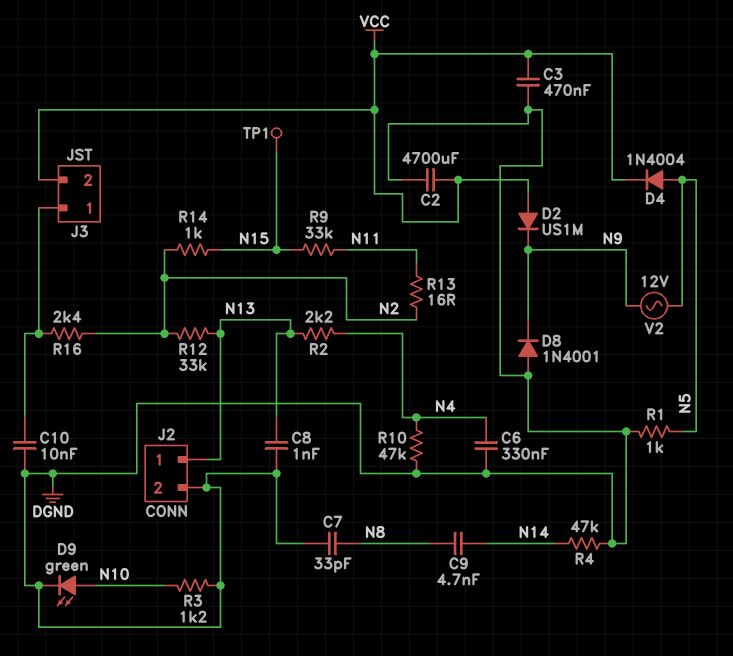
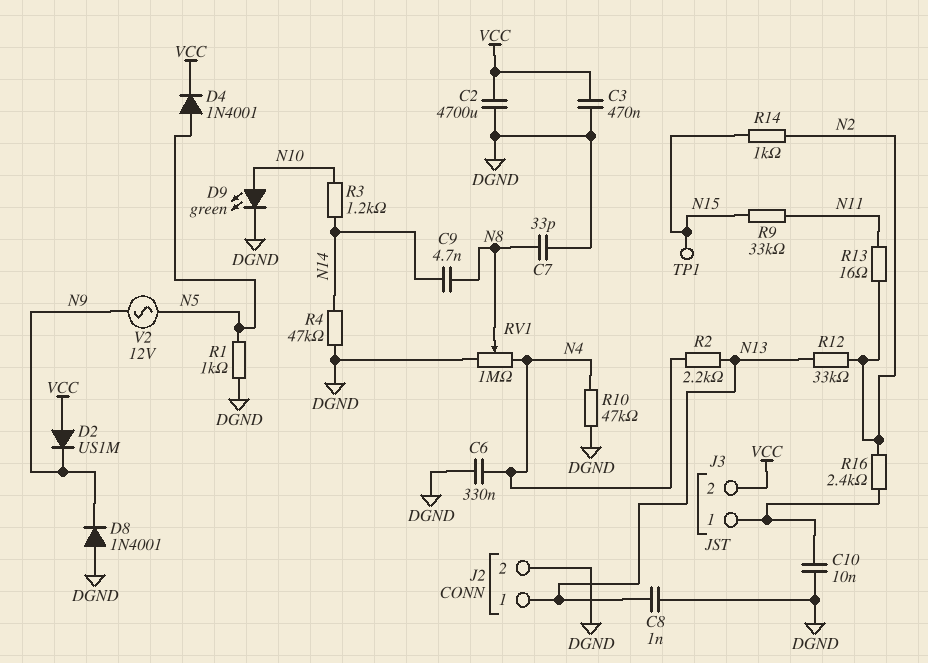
D4: diode 1N4004 (A N5, K VCC) -> diode 1N4001 (A N5, K VCC)
R3: 1.2k (DGND, N10) -> 1.2k (N10, N14)
RV1: none -> 1M (DGND, N4, wiper N8)

